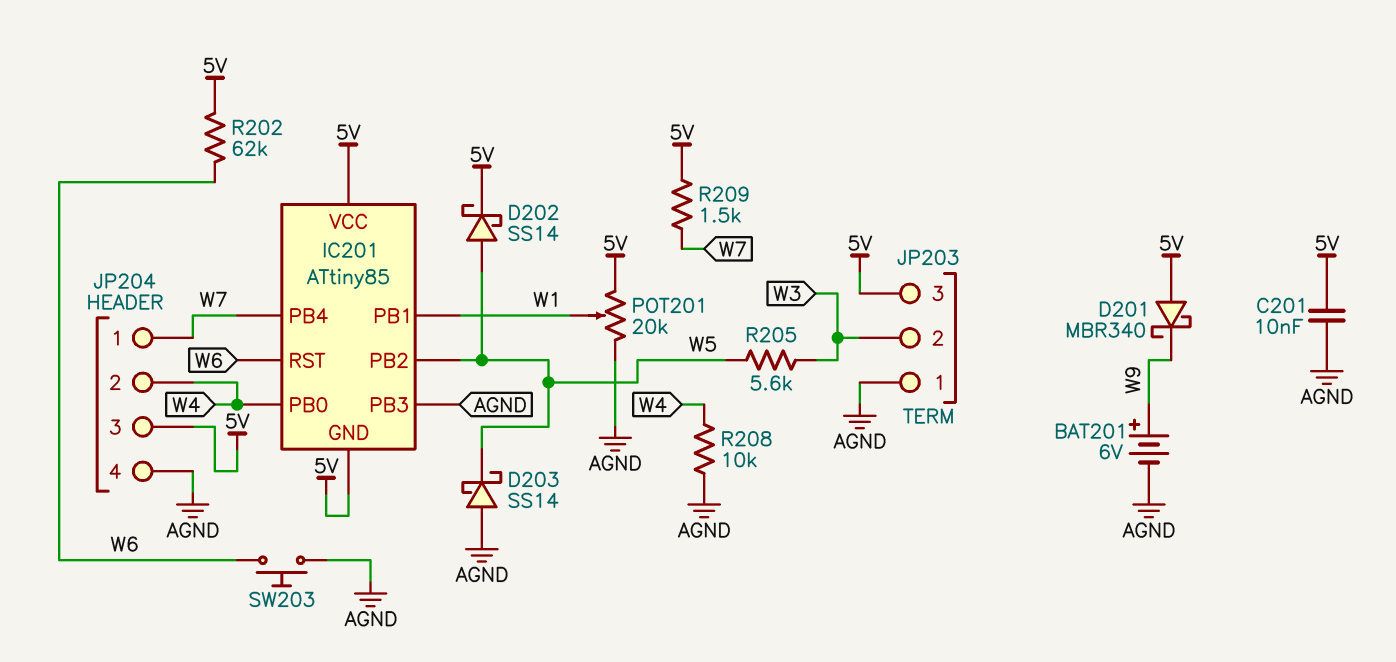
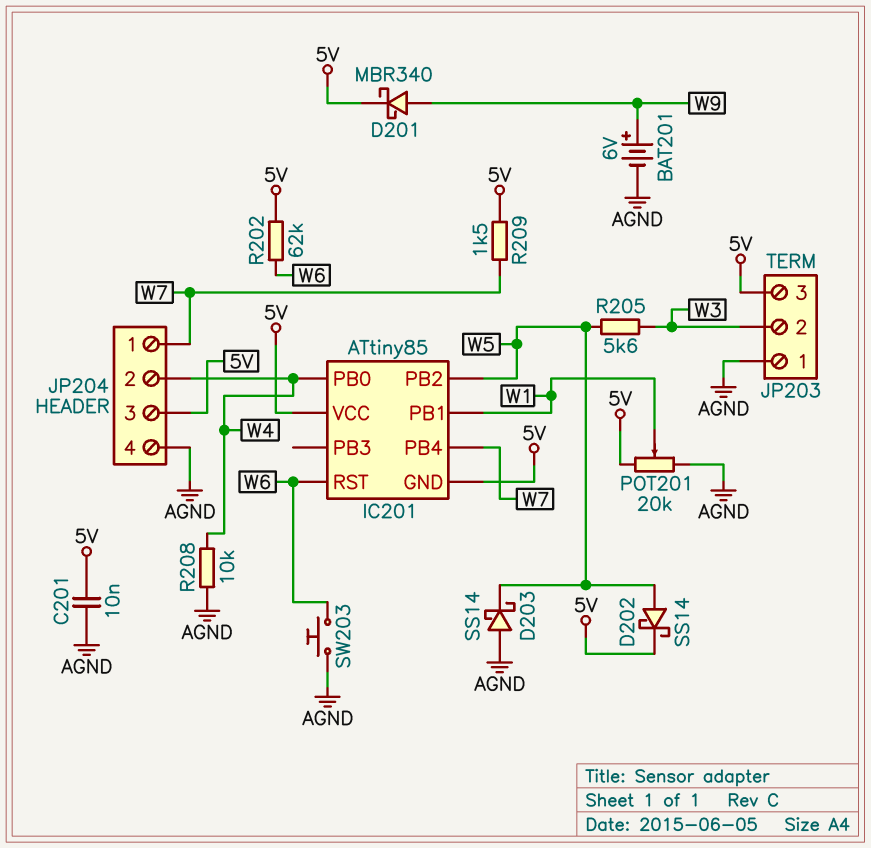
D201: schottky MBR340 (A 5V, K W9) -> schottky MBR340 (A W9, K 5V)
IC201 pin PB3: AGND -> none

